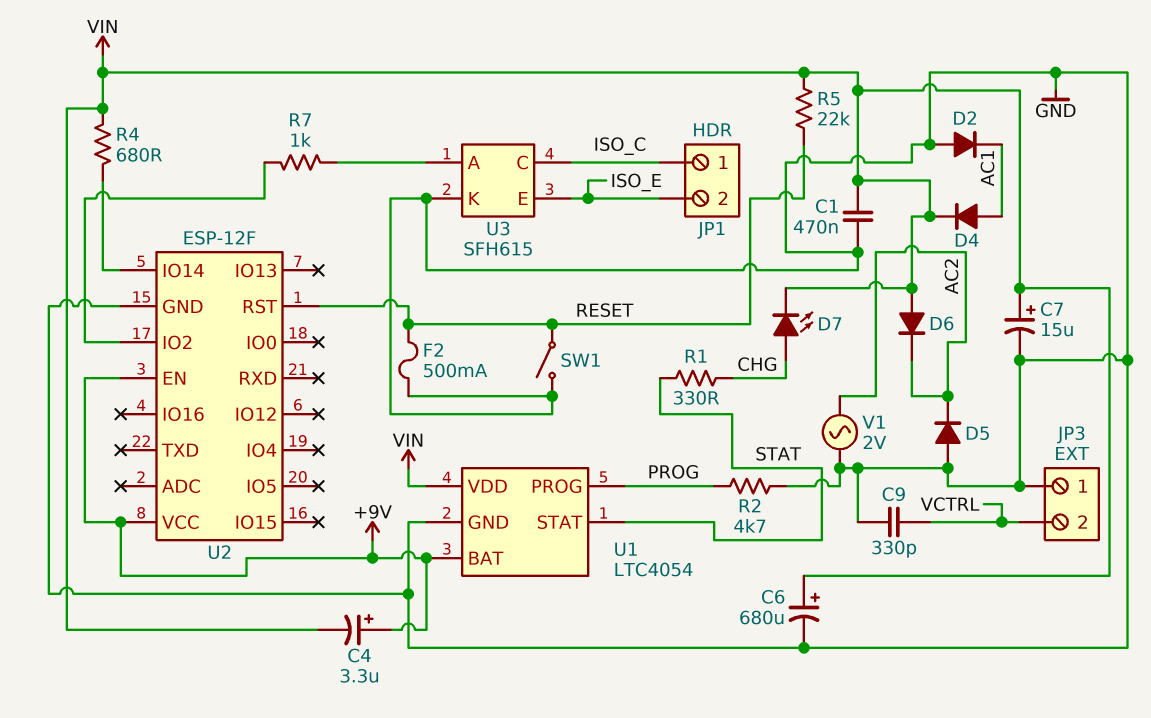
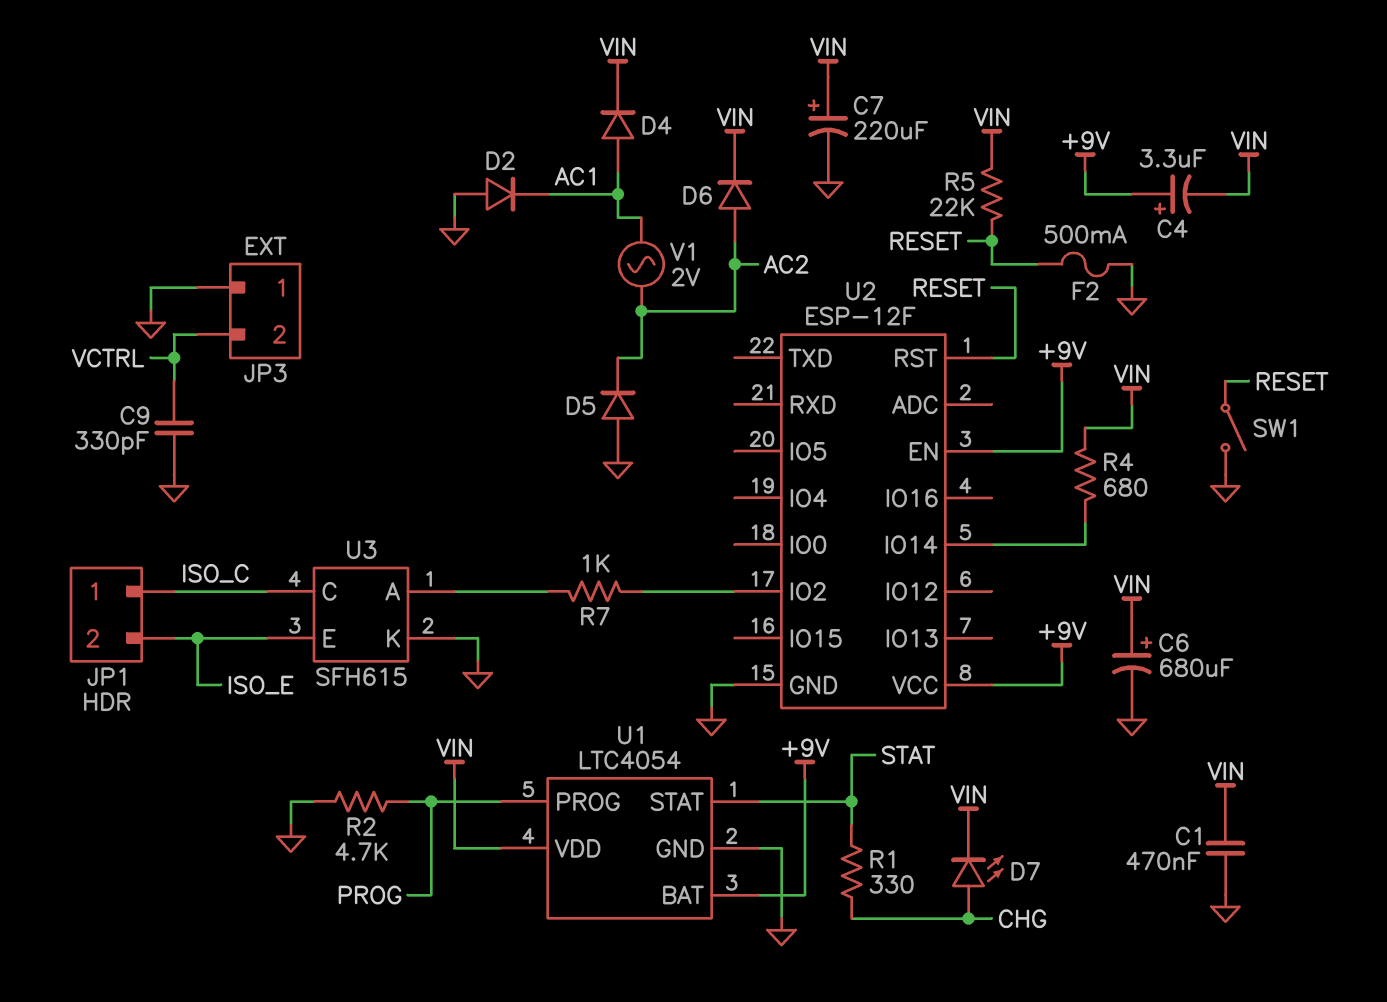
C7: 15uF (plus VIN, minus GND) -> 220uF (plus VIN, minus GND)
D6: diode (A VIN, K AC2) -> diode (A AC2, K VIN)
V1: AC 2V (AC2, GND) -> AC 2V (AC1, AC2)

